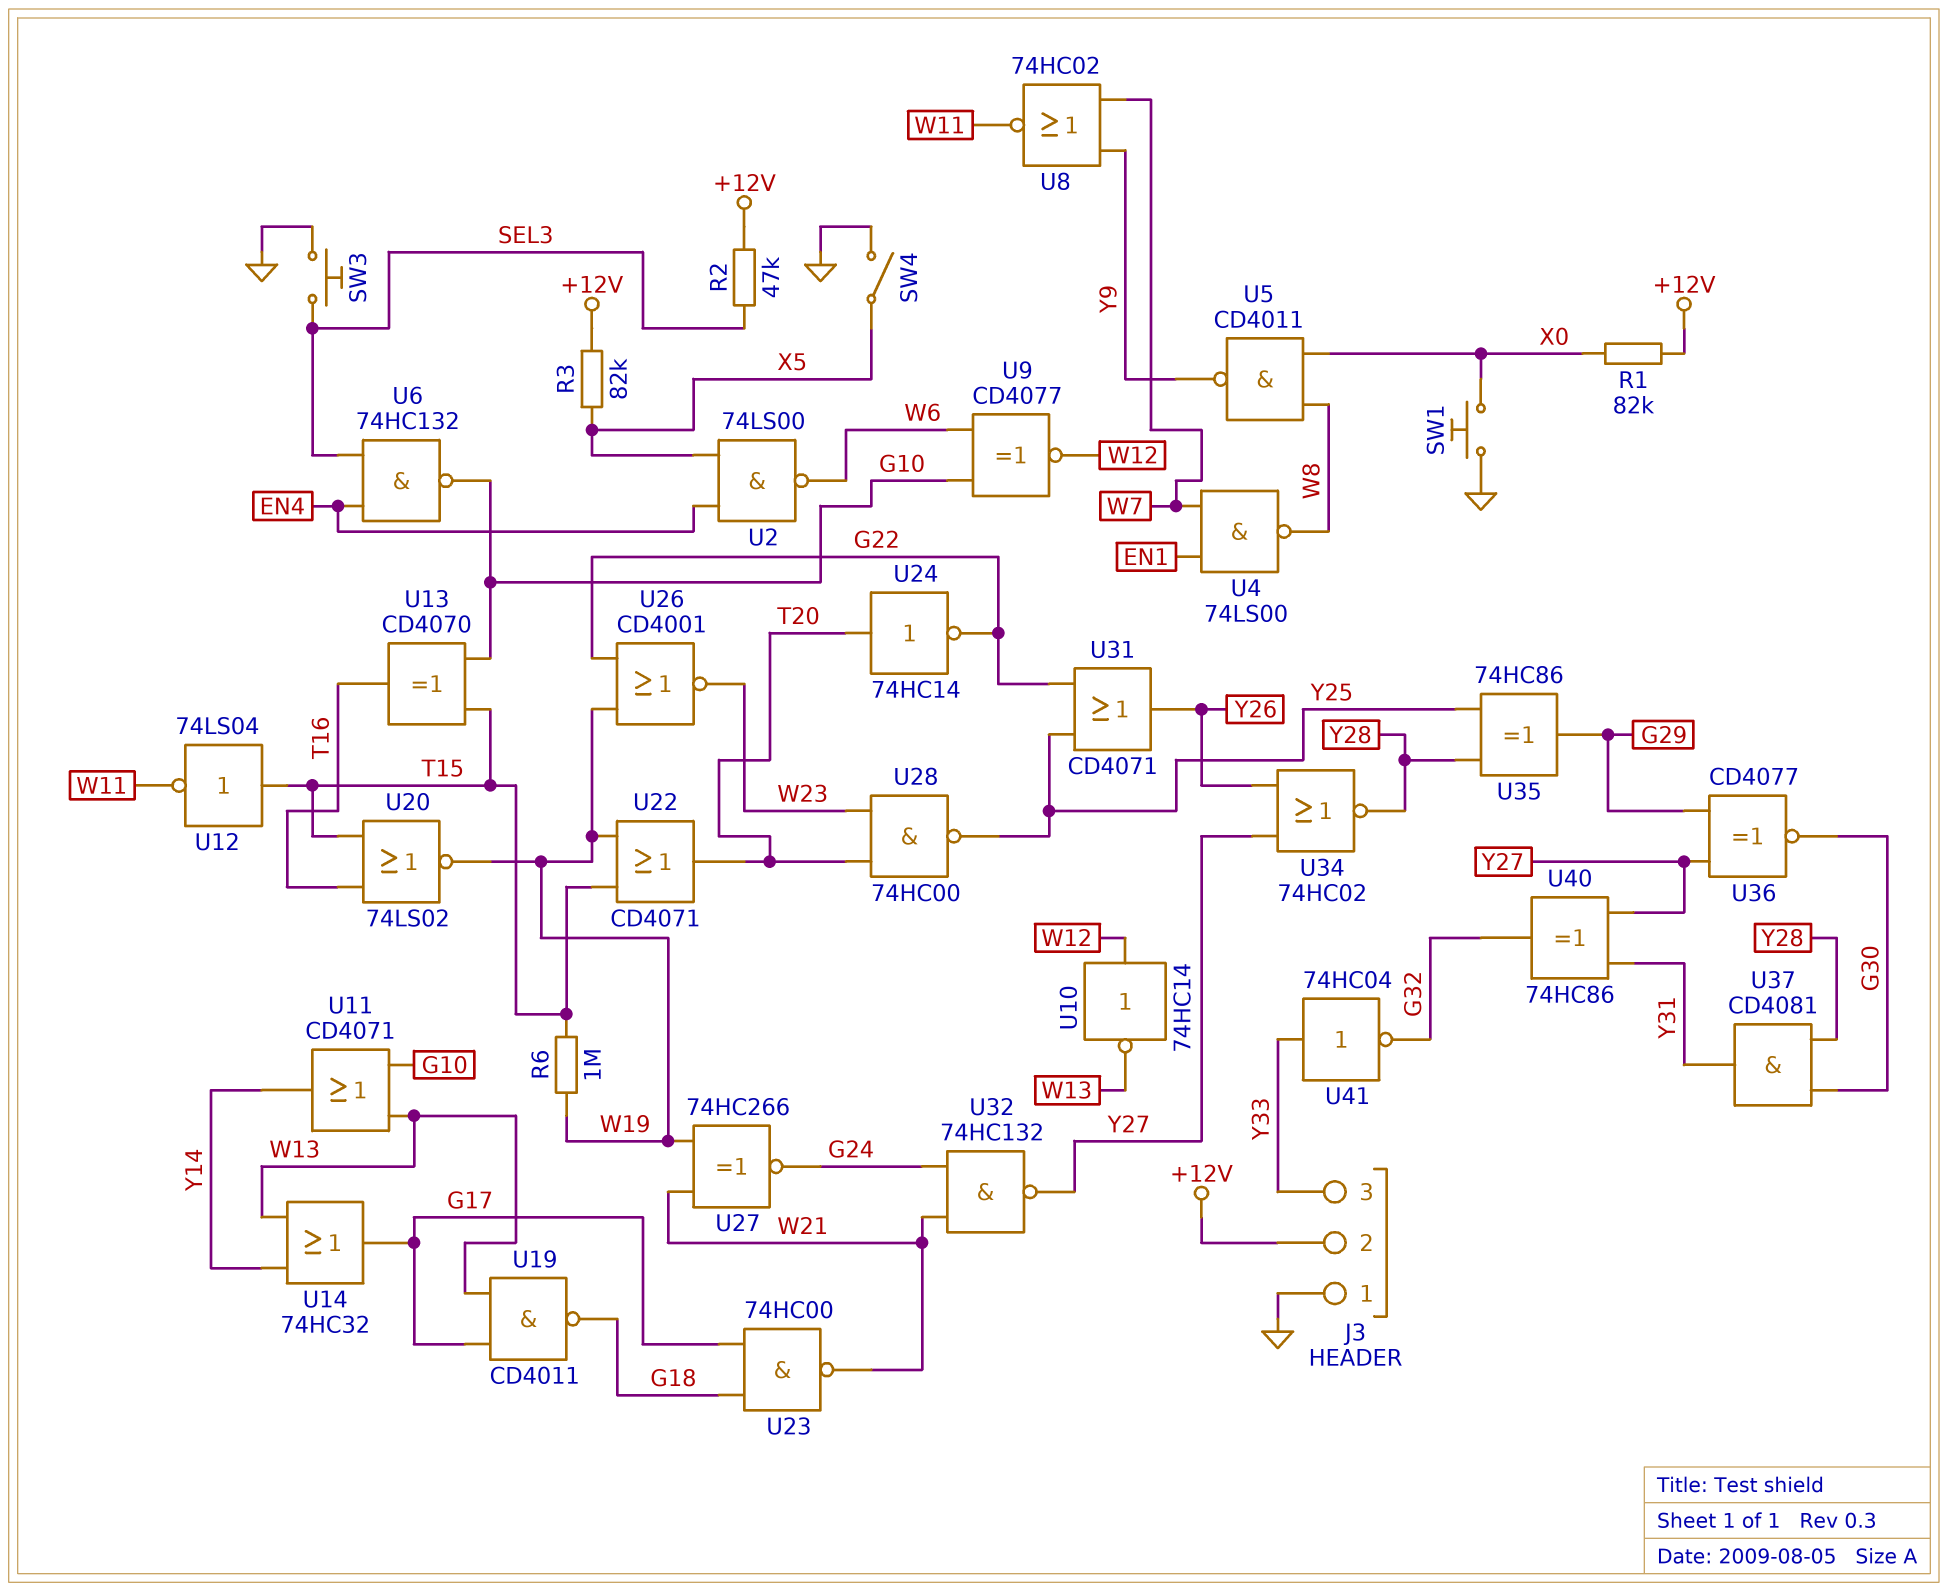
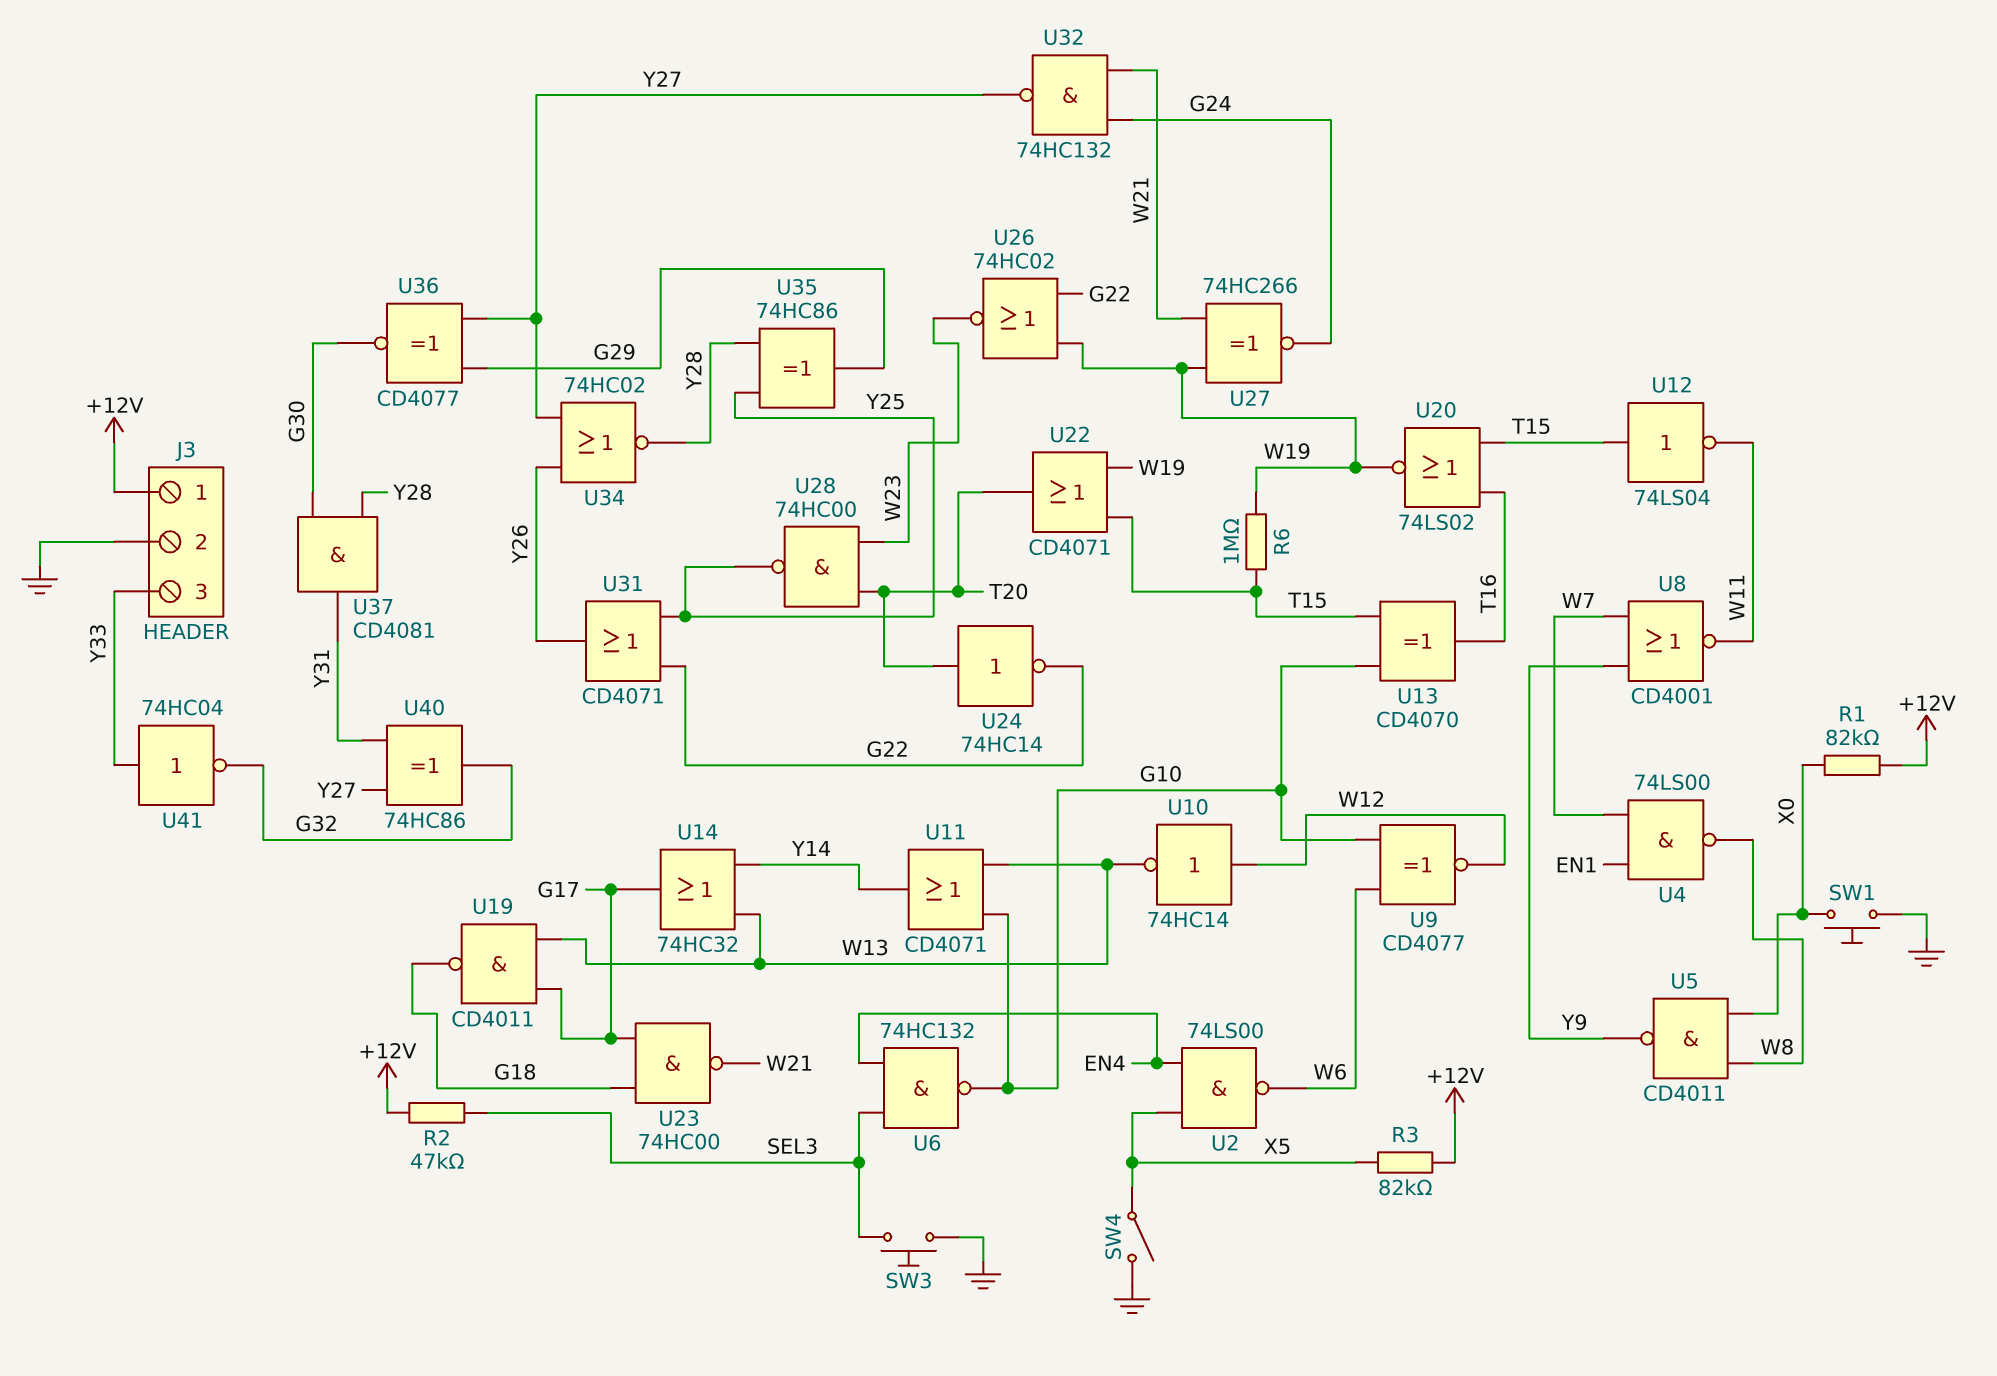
J3 pin 1: GND -> +12V
J3 pin 2: +12V -> GND
U8: NOR 74HC02 (in W7, in Y9, out W11) -> NOR CD4001 (in W7, in Y9, out W11)
U26: NOR CD4001 (in G22, in W19, out W23) -> NOR 74HC02 (in G22, in W19, out W23)

